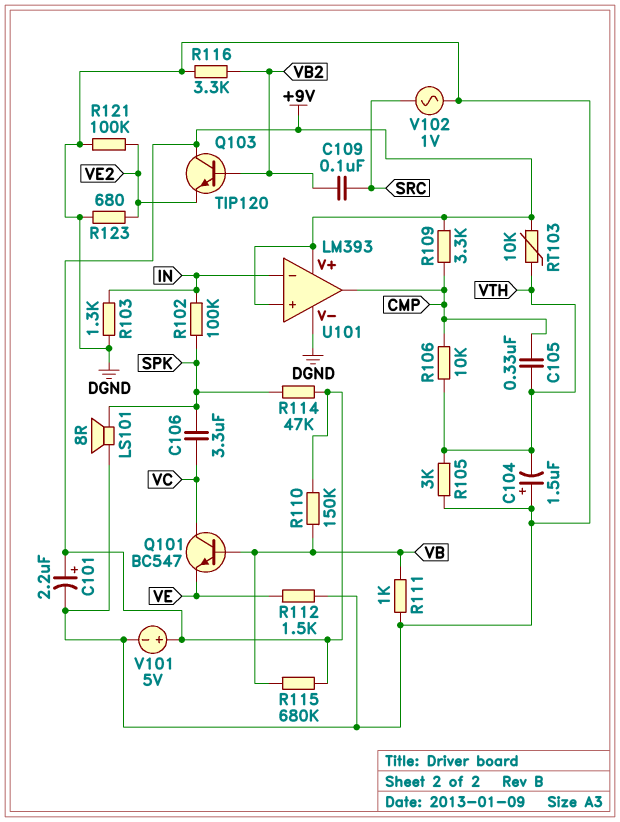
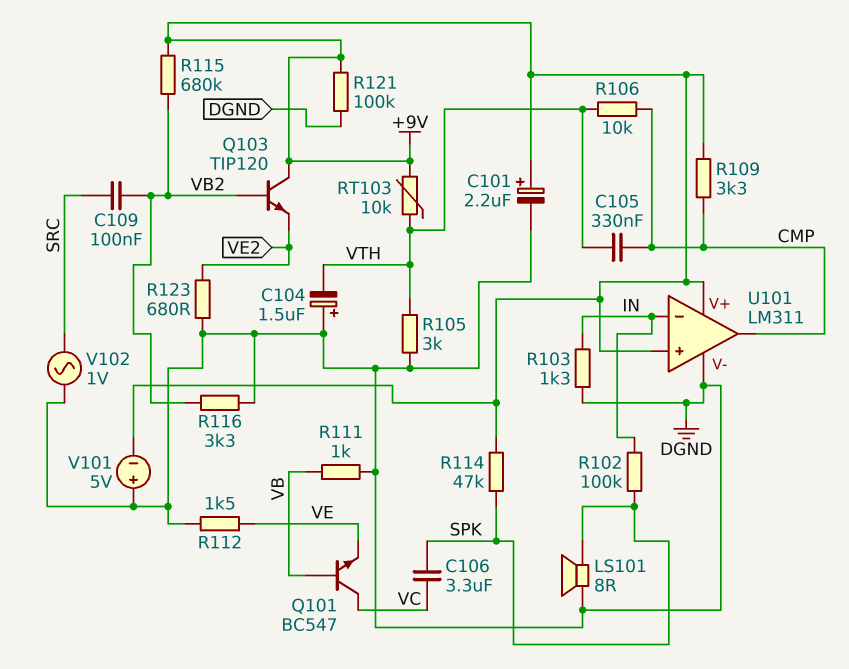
R110: 150k (+9V, VB) -> none
R115: 680k (+9V, VB) -> 680k (+9V, VB2)
R121: 100k (DGND, VE2) -> 100k (+9V, DGND)
U101: LM393 -> LM311
V101: 5V (plus +9V, minus DGND) -> 5V (plus DGND, minus +9V)

